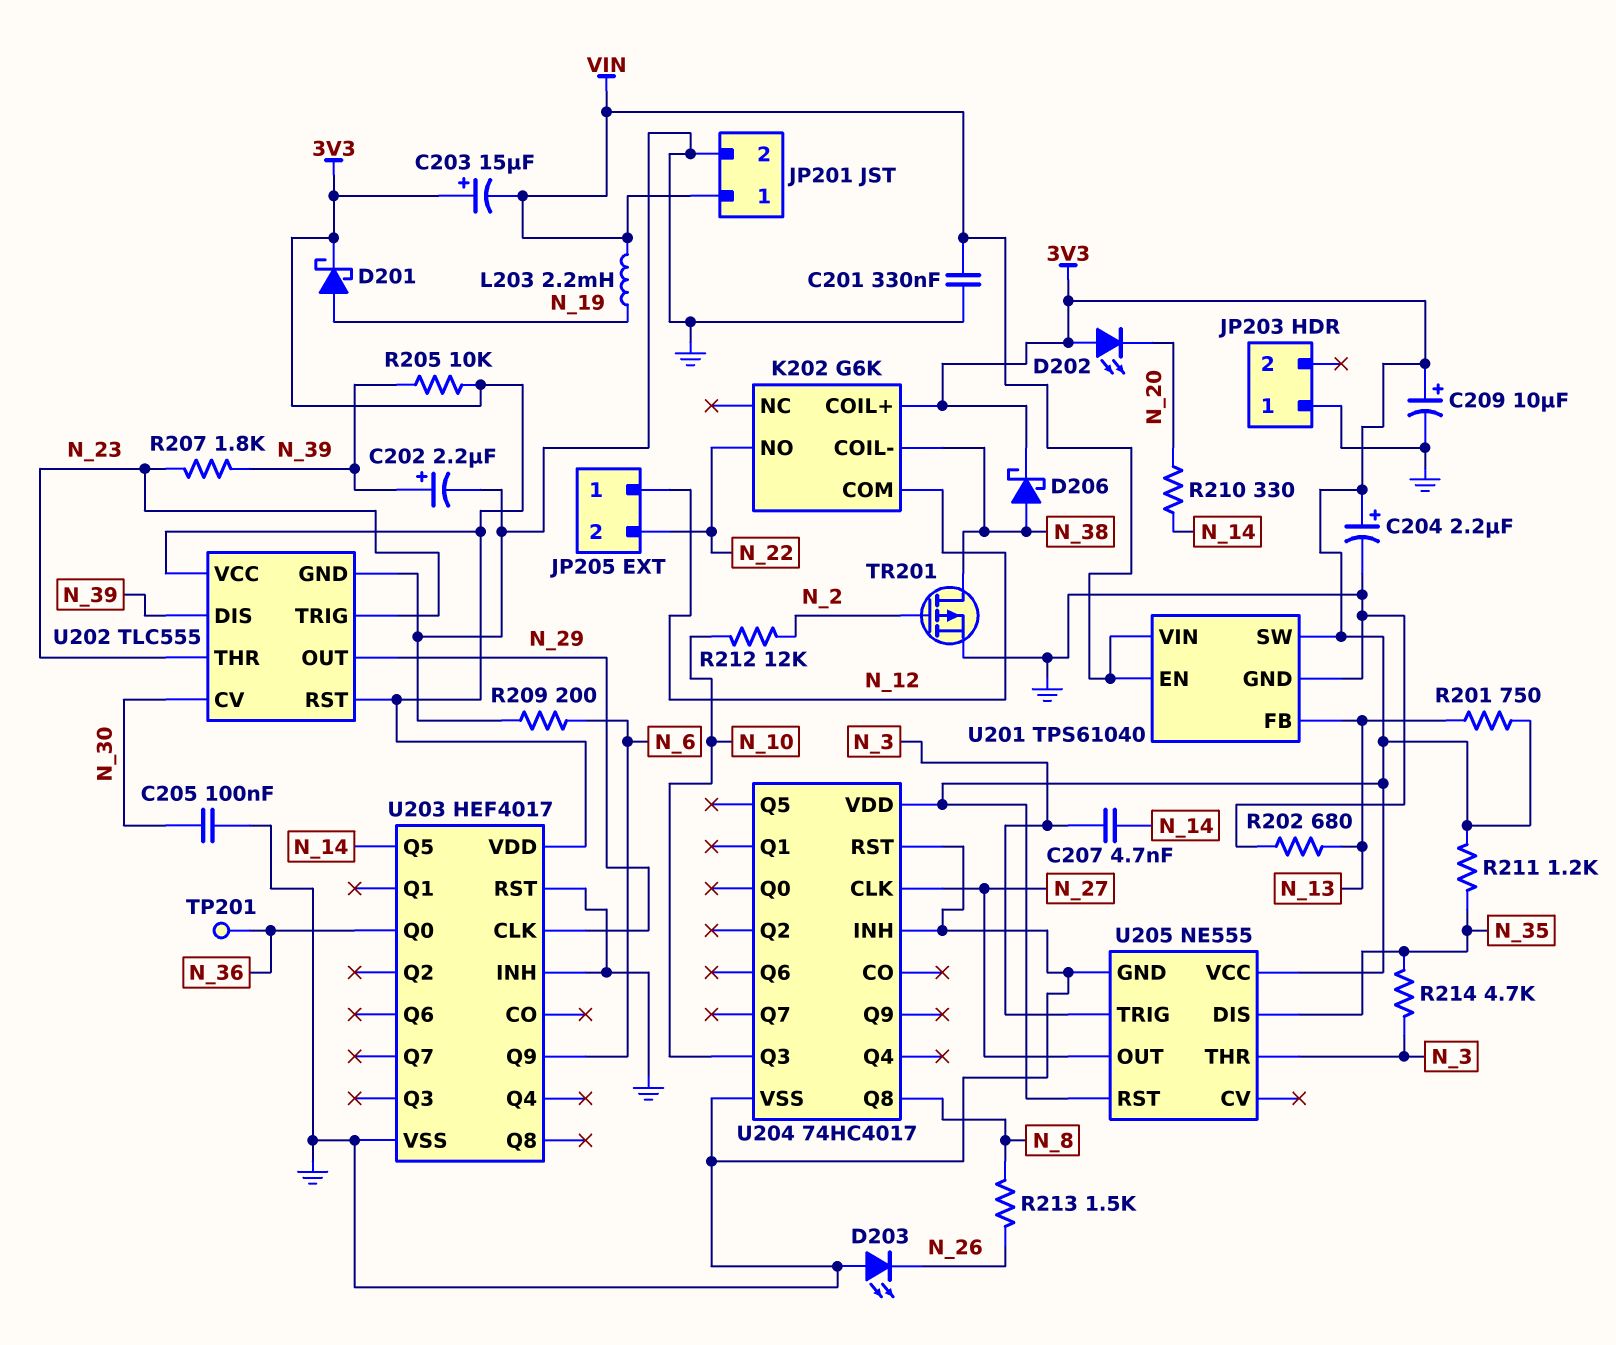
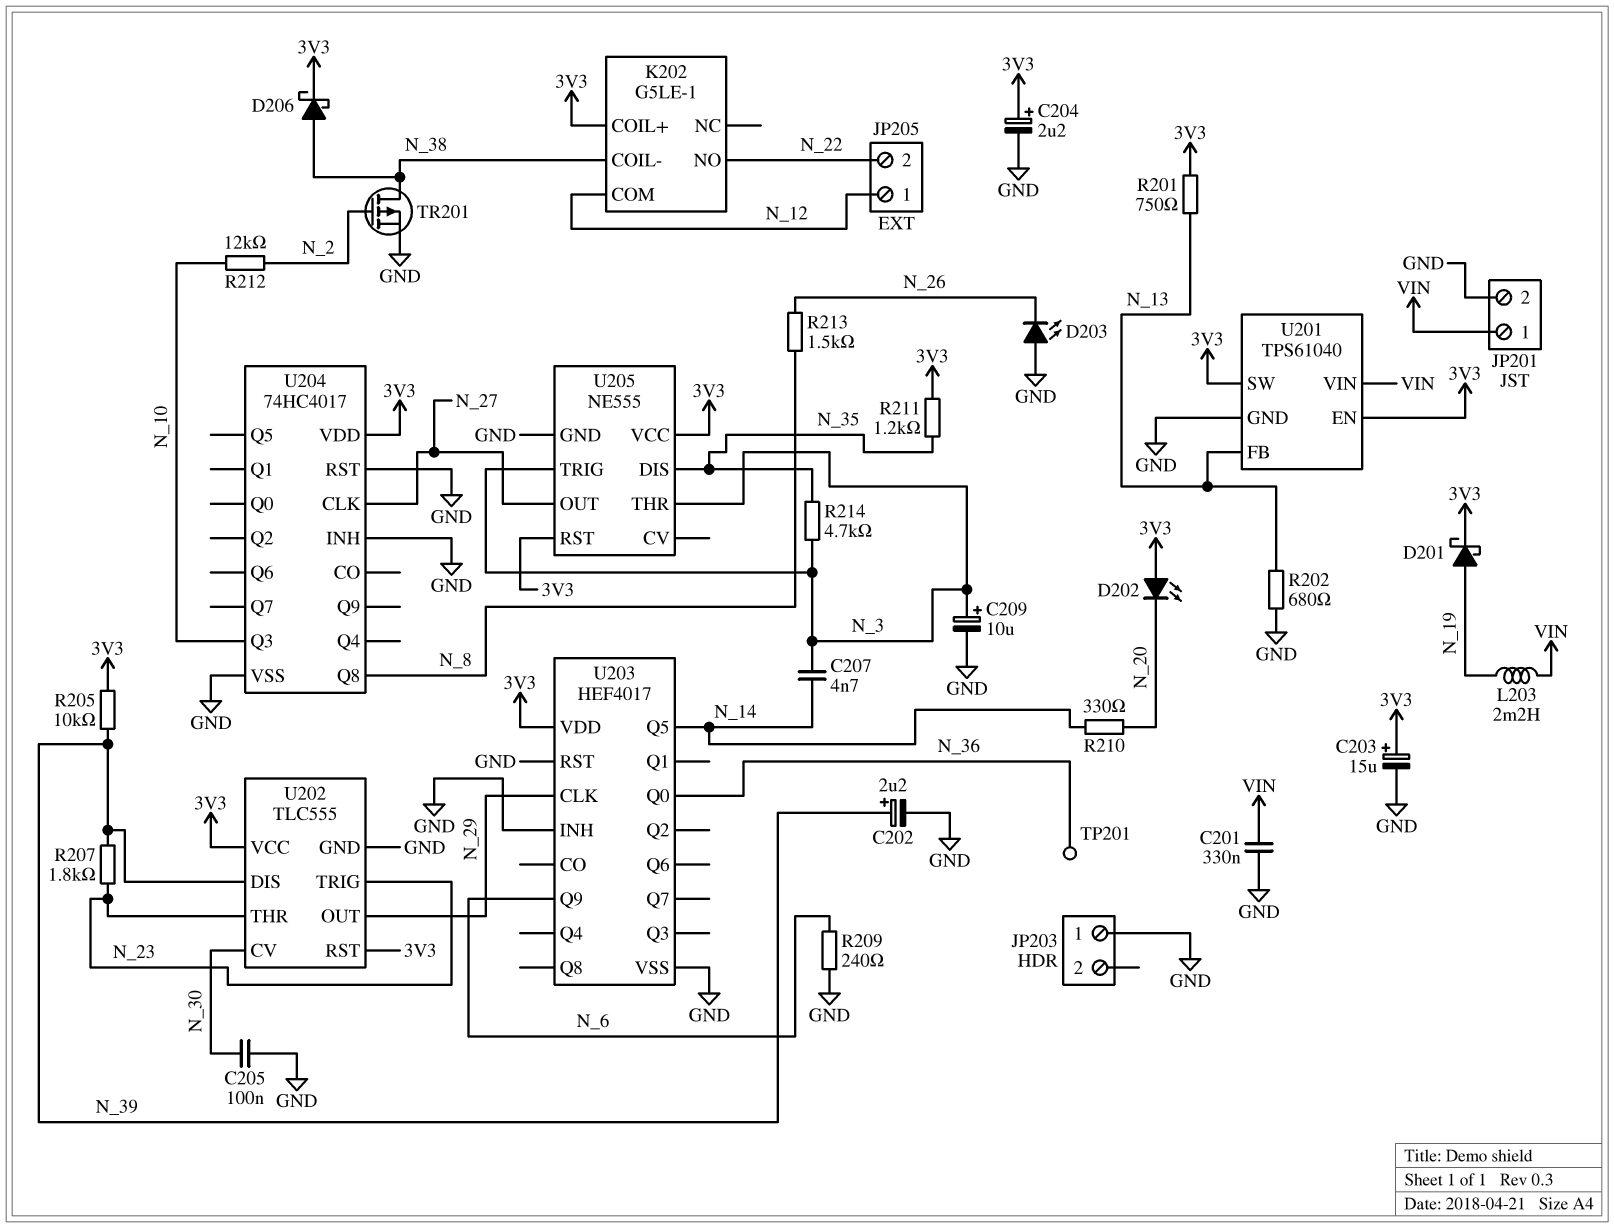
C203: 15uF (plus 3V3, minus VIN) -> 15uF (plus 3V3, minus GND)
C209: 10uF (plus 3V3, minus GND) -> 10uF (plus N_3, minus GND)
K202: G6K -> G5LE-1
R209: 200 (GND, N_6) -> 240 (GND, N_6)
U201 pin EN: VIN -> 3V3

